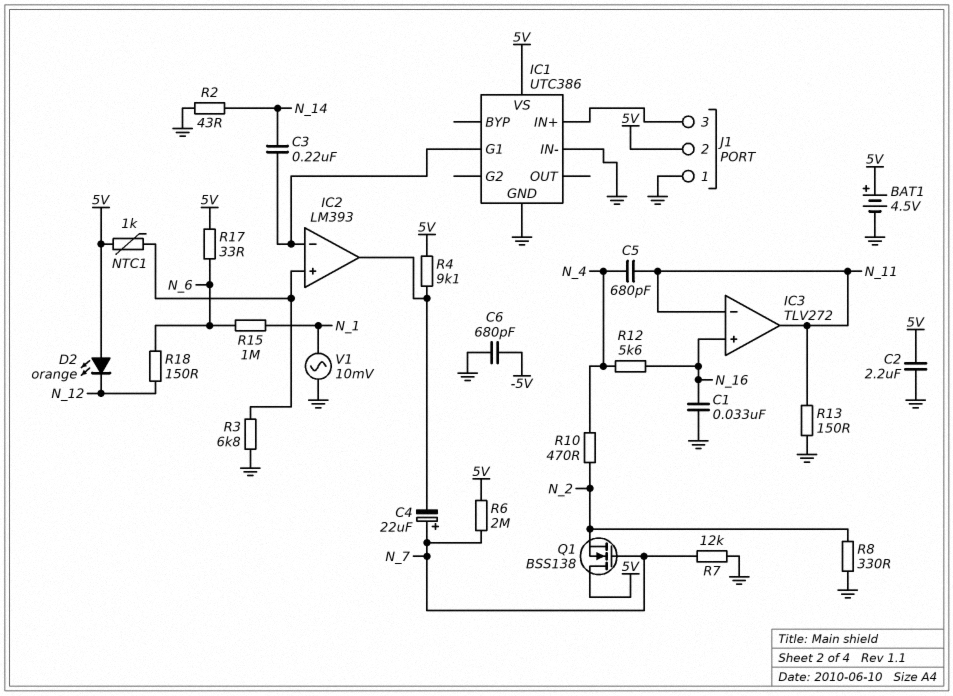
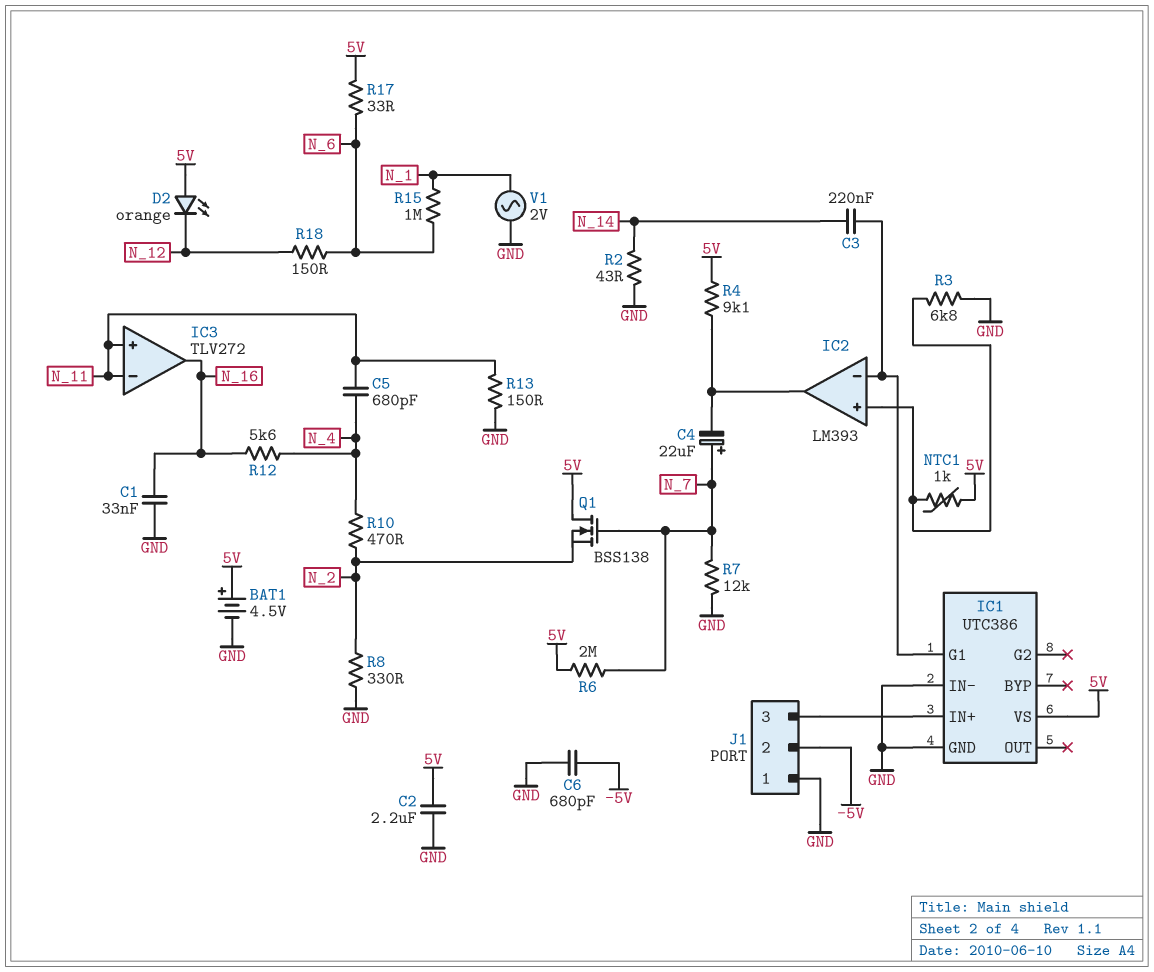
IC3 pin in+: N_16 -> N_11
IC3 pin out: N_11 -> N_16
J1 pin 2: 5V -> -5V
V1: AC 10mV (GND, N_1) -> AC 2V (GND, N_1)

